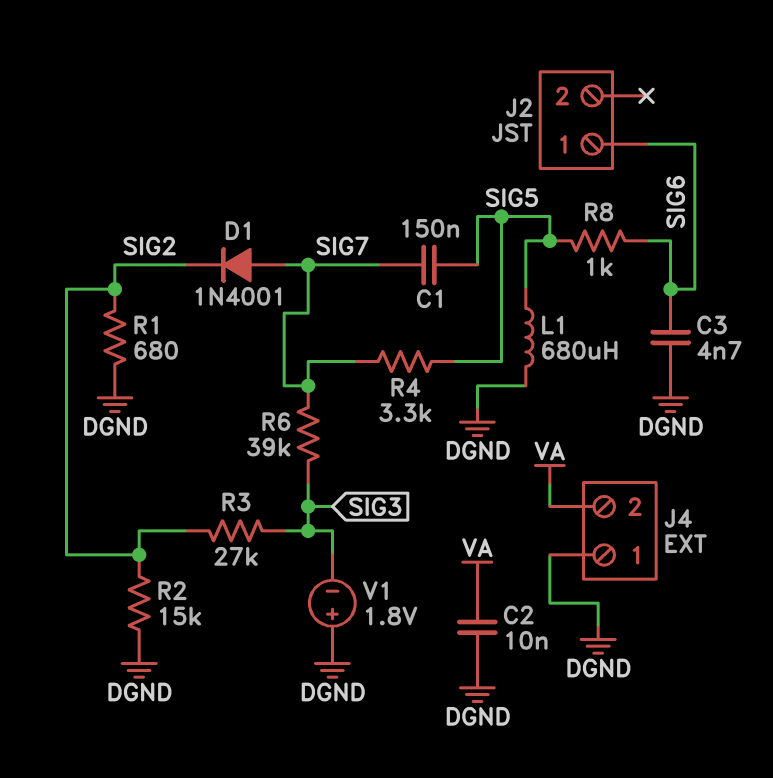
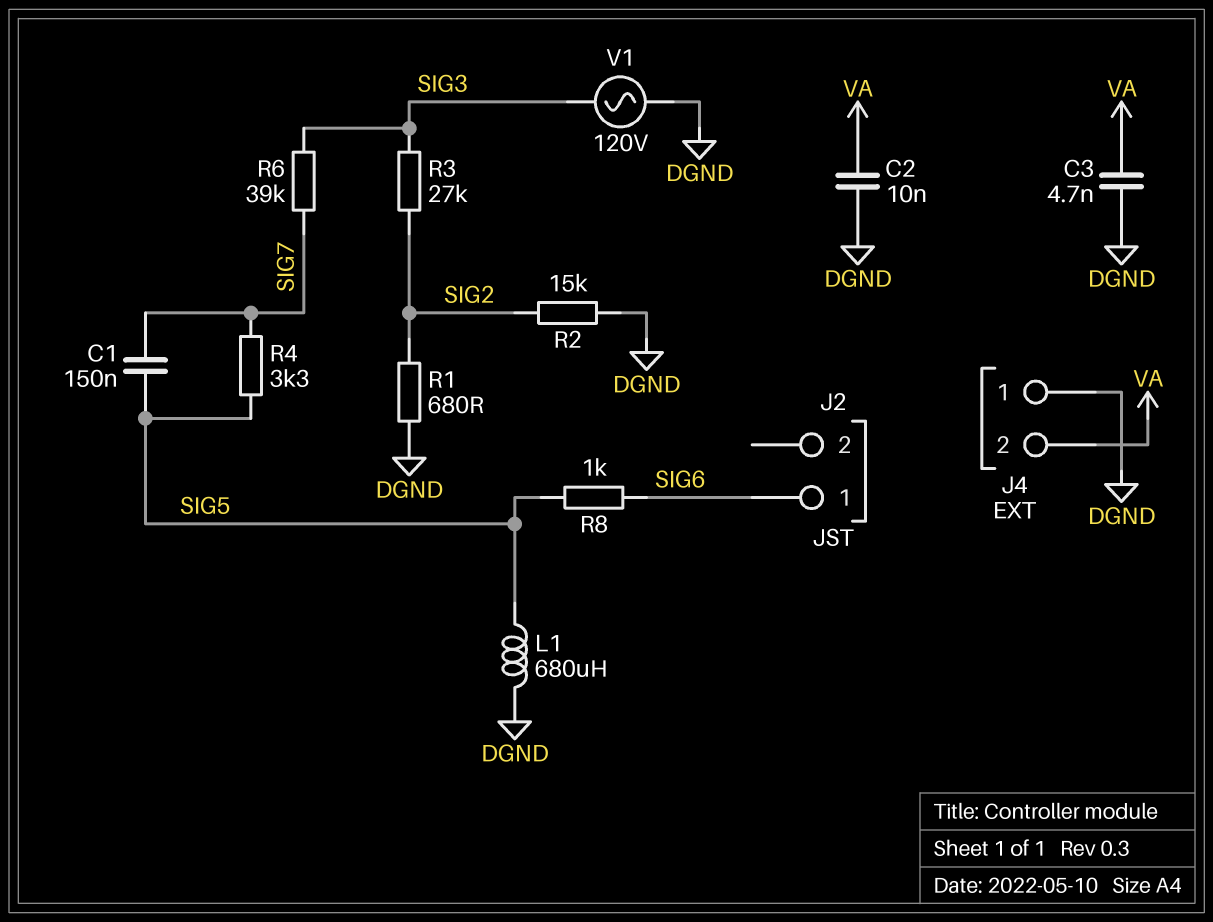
C3: 4.7nF (DGND, SIG6) -> 4.7nF (DGND, VA)
D1: diode 1N4001 (A SIG7, K SIG2) -> none
V1: 1.8V (plus DGND, minus SIG3) -> AC 120V (DGND, SIG3)

